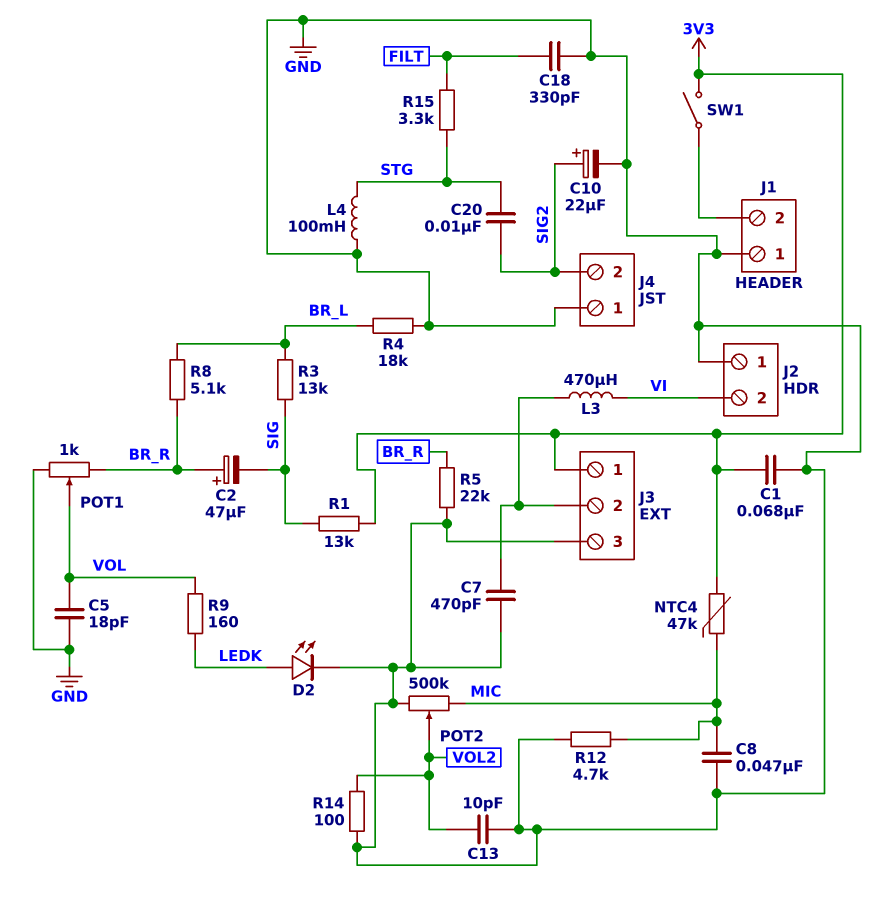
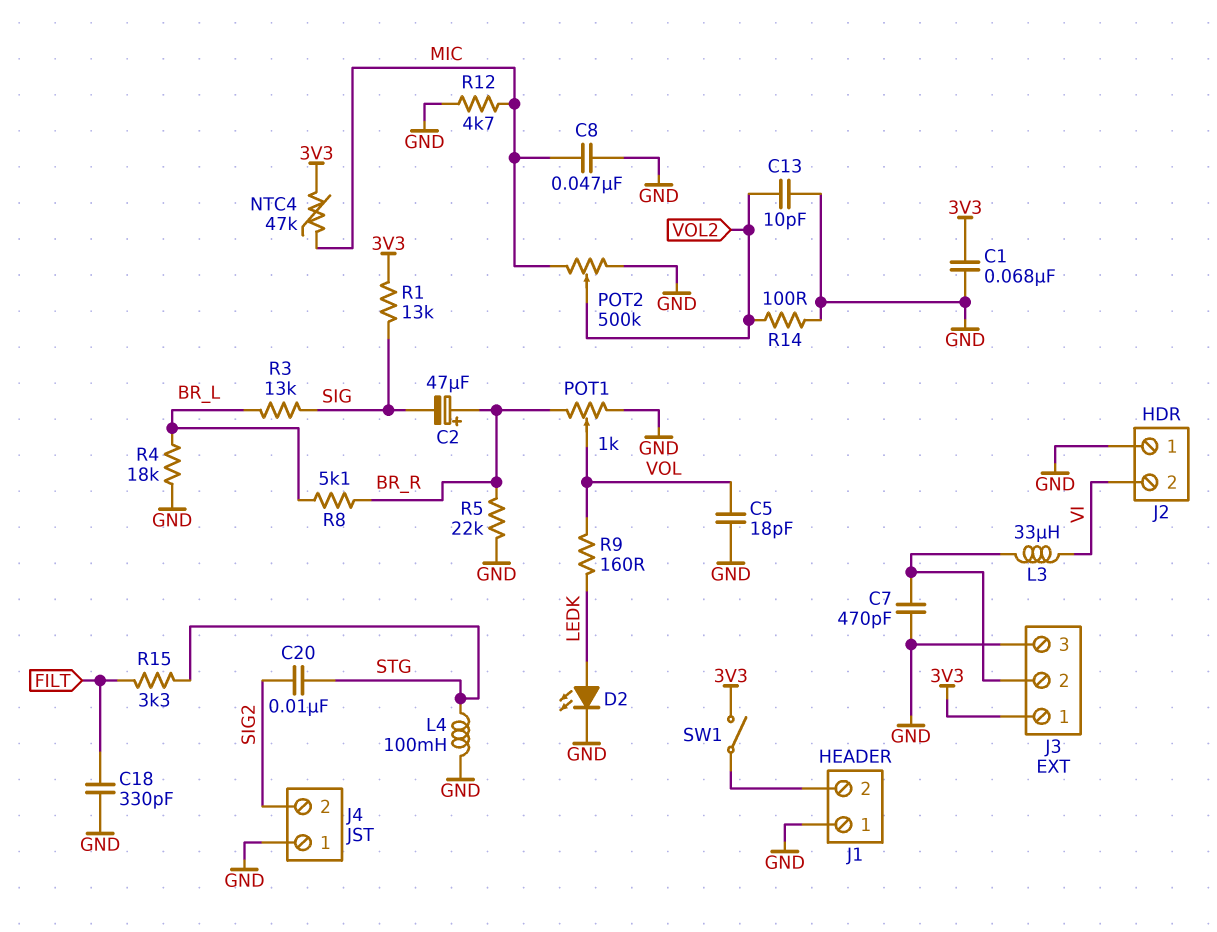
C10: 22uF (plus SIG2, minus GND) -> none
L3: 470uH (J3/2, VI) -> 33uH (J3/2, VI)

